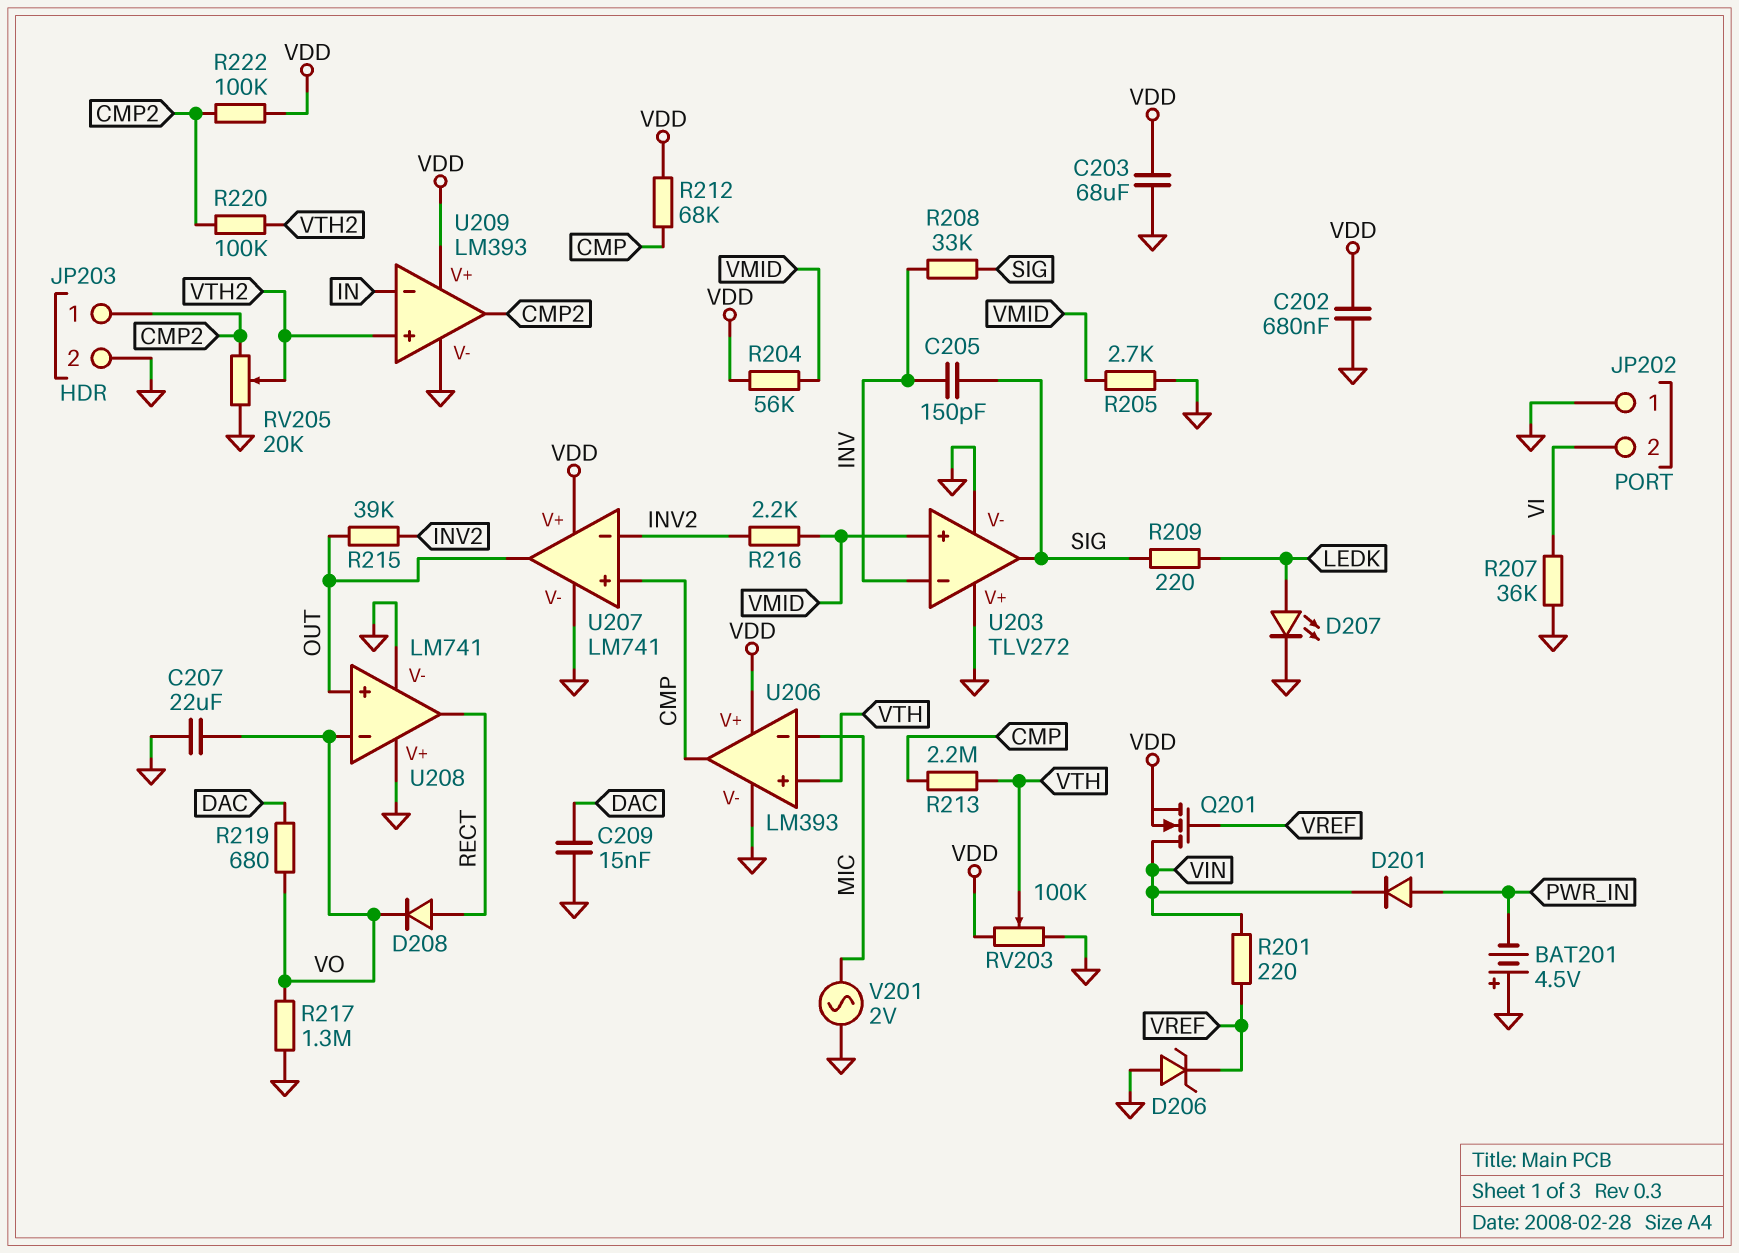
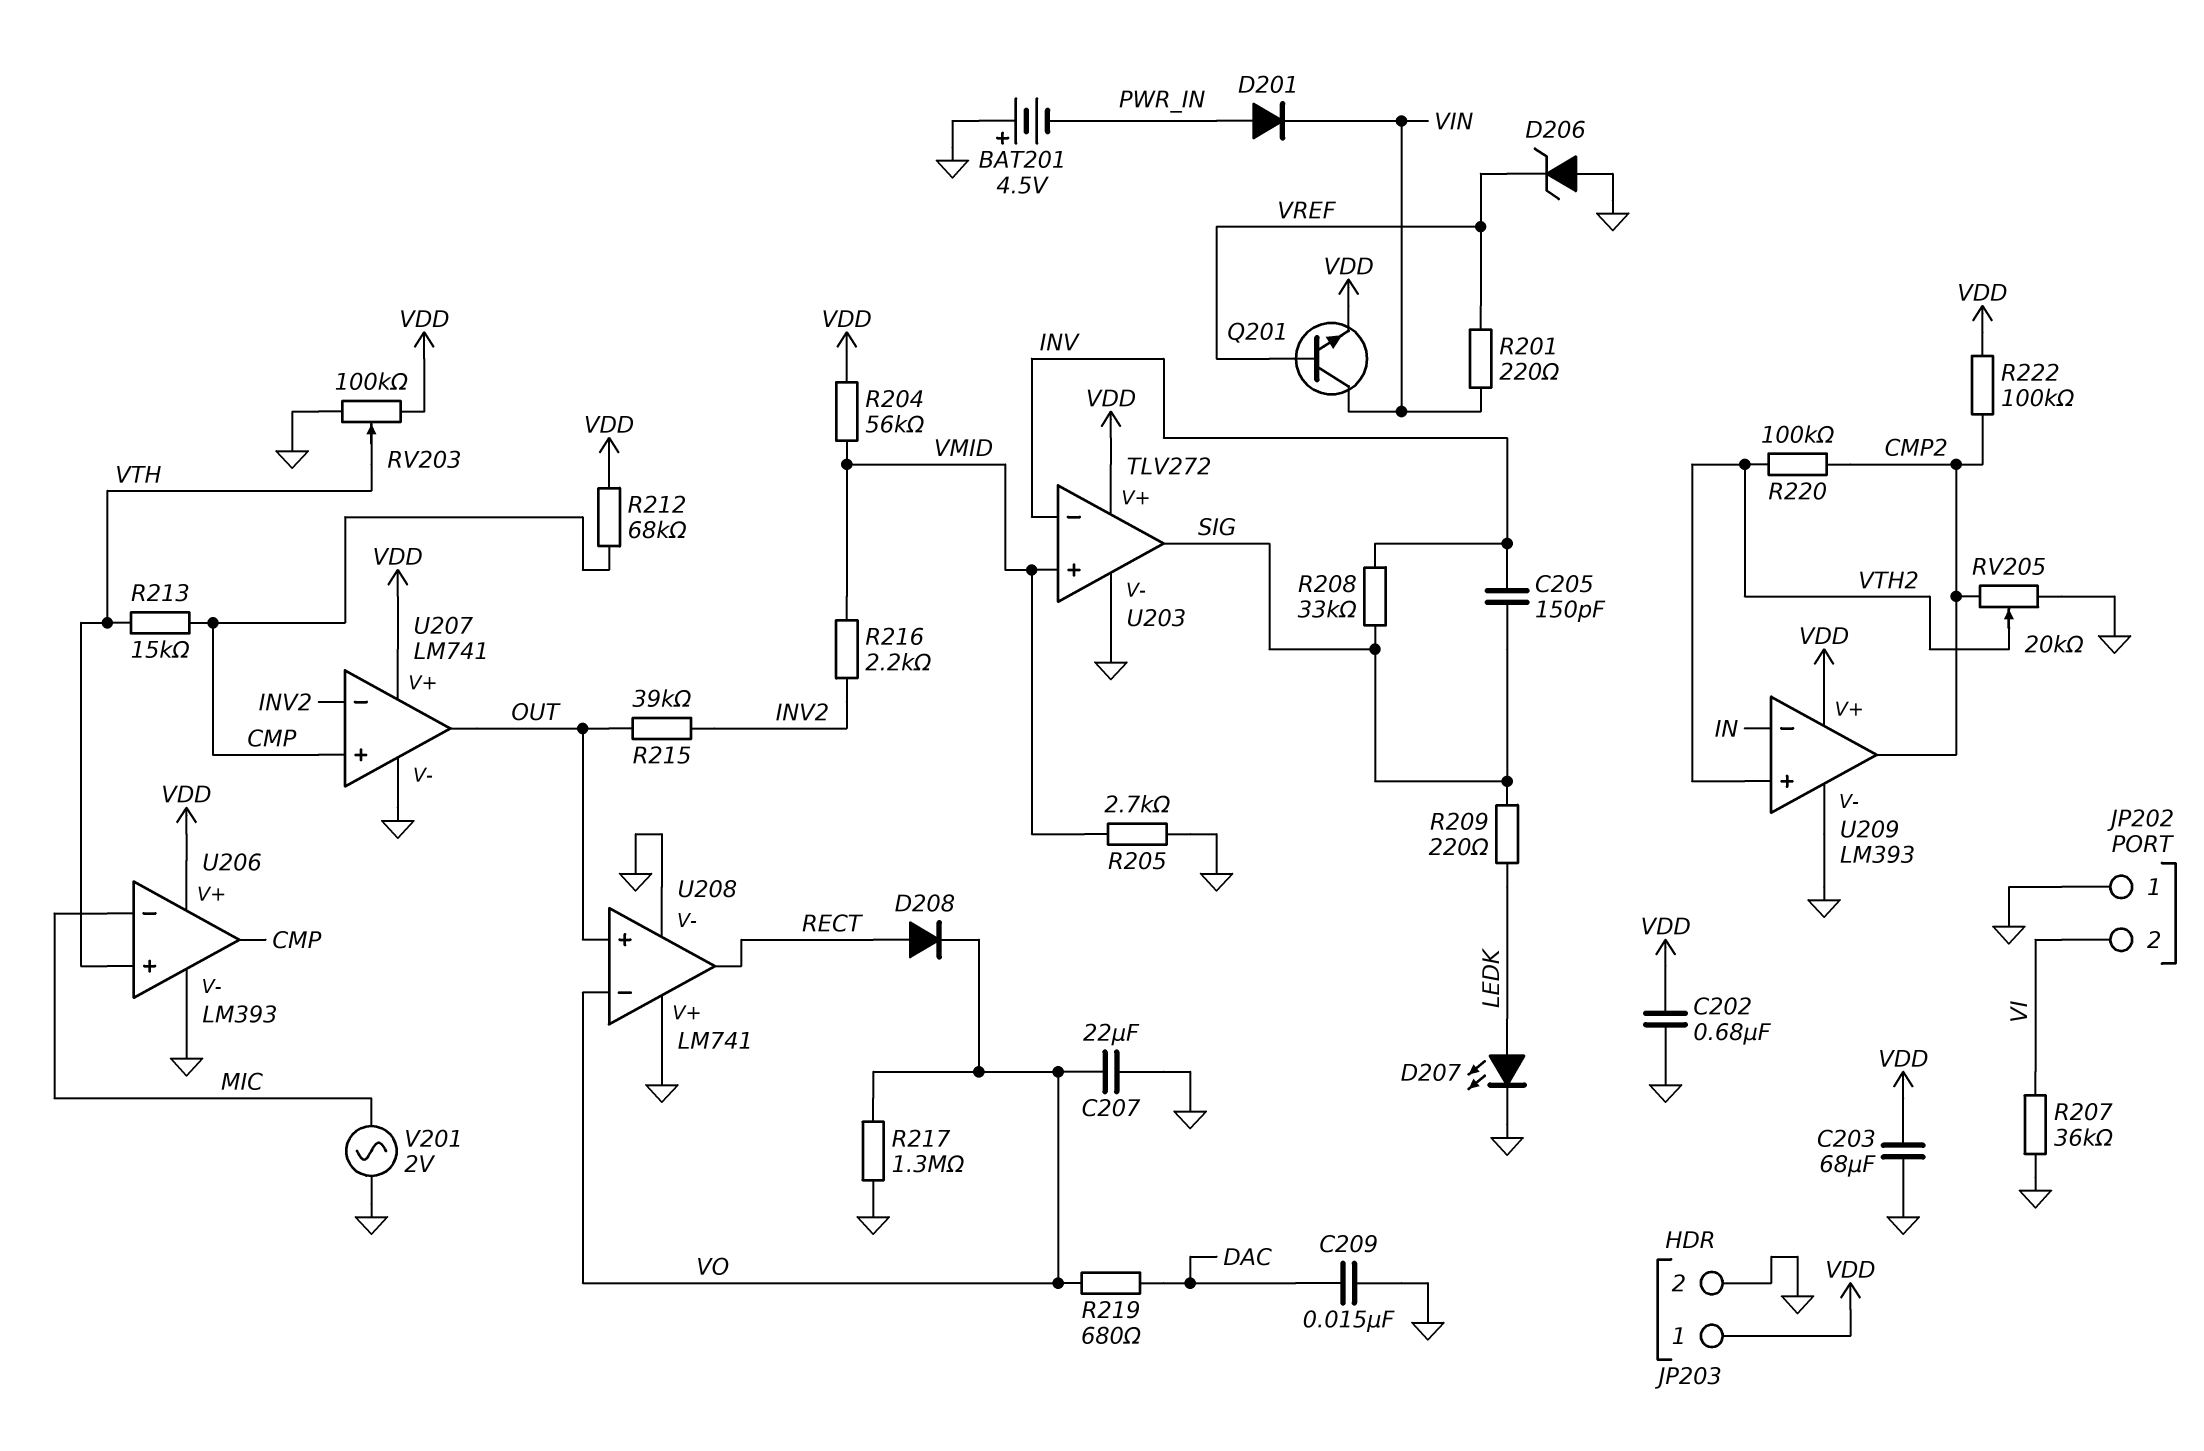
JP203 pin 1: CMP2 -> VDD
Q201: NMOS (G VREF, D VIN, S VDD) -> NPN (B VREF, C VIN, E VDD)
R213: 2.2M (CMP, VTH) -> 15k (CMP, VTH)
U203 pin V+: GND -> VDD

